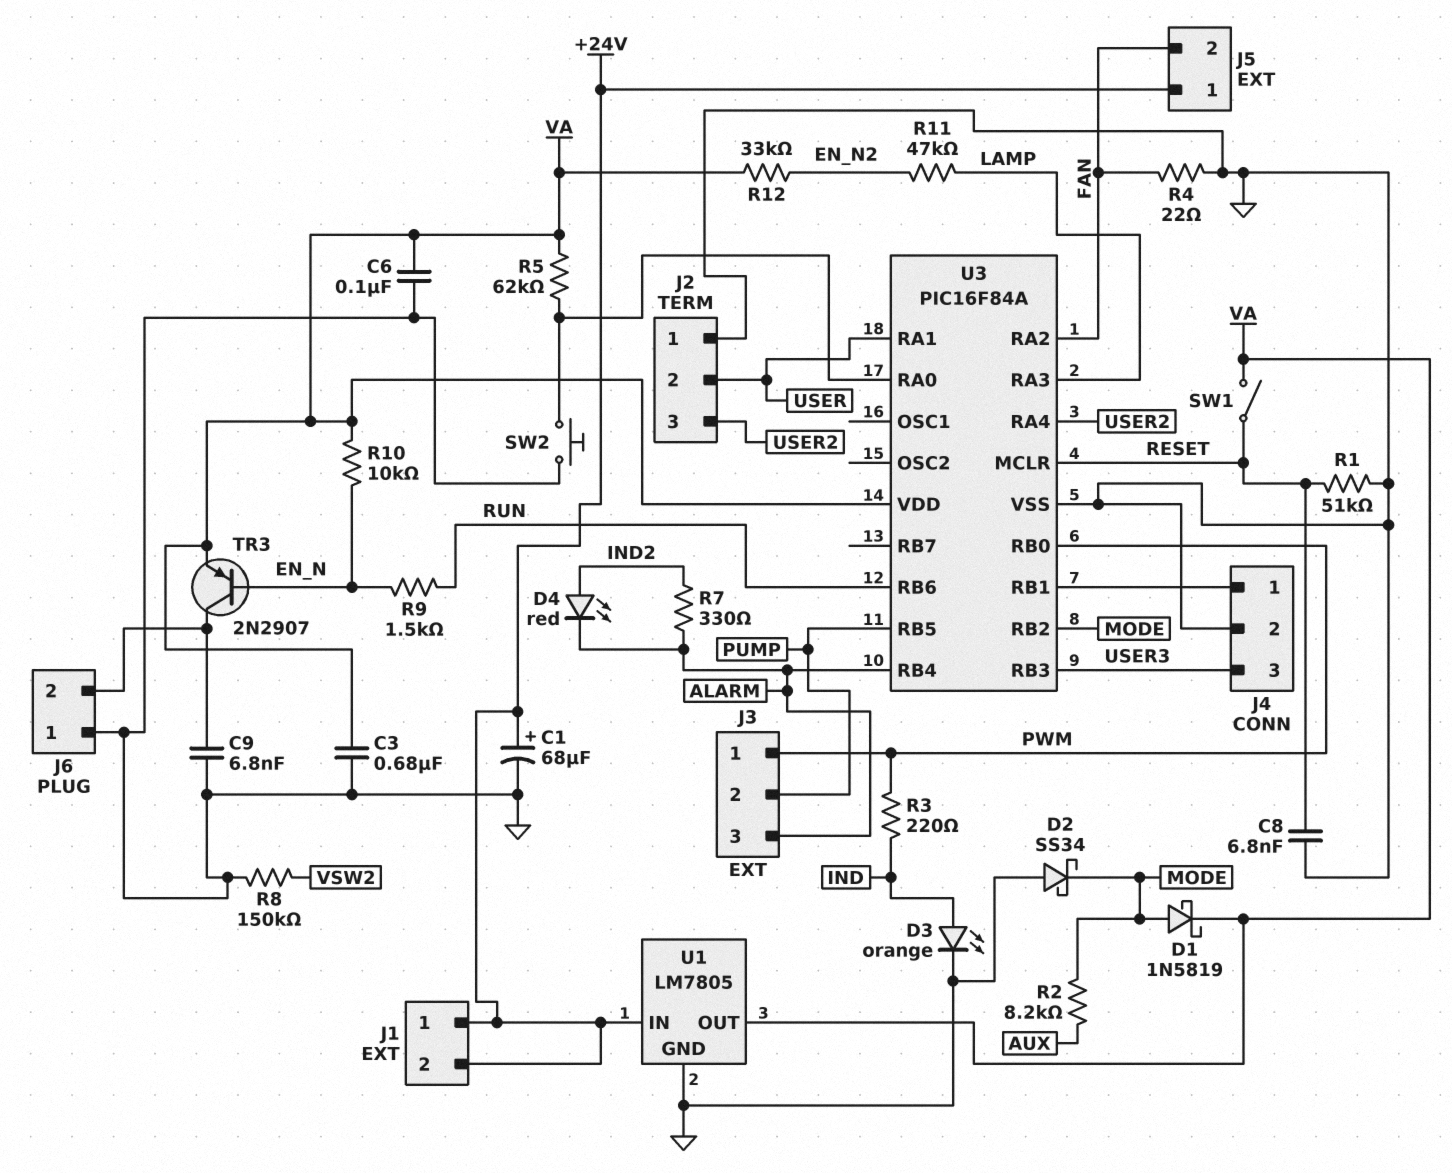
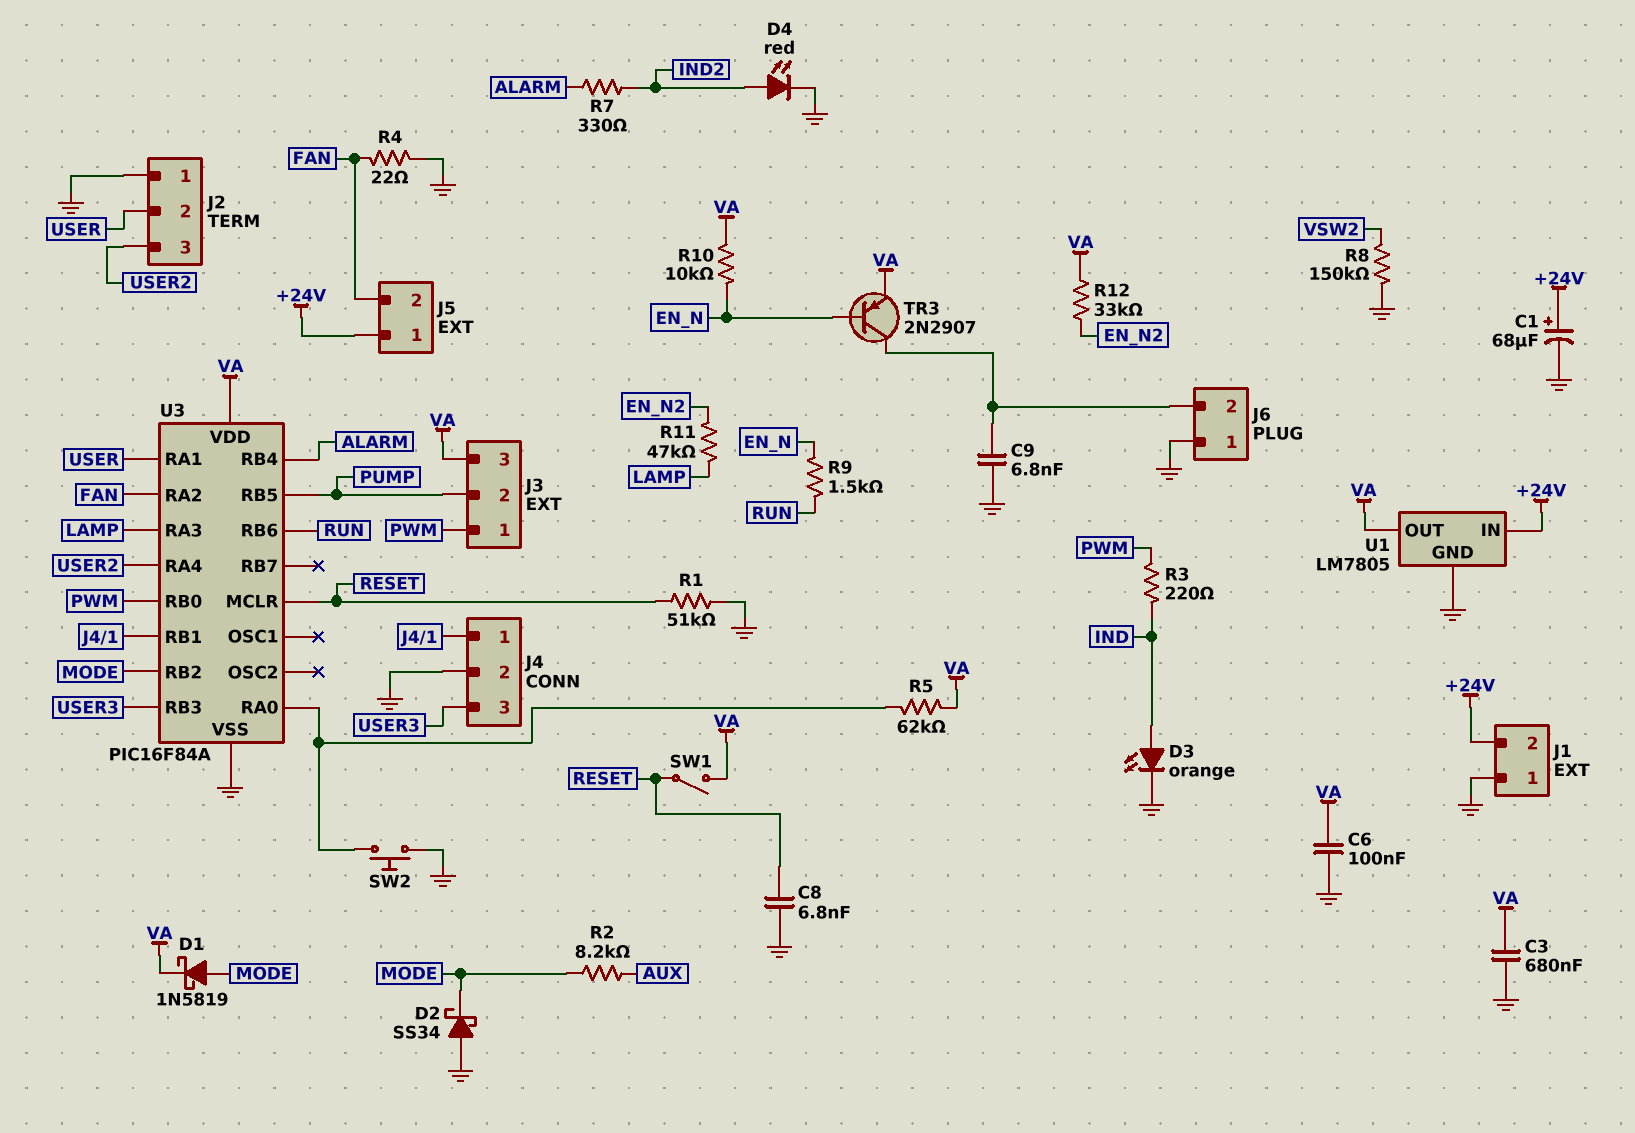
D4: LED red (A IND2, K ALARM) -> LED red (A IND2, K GND)
J1 pin 1: +24V -> GND
J3 pin 3: ALARM -> VA

